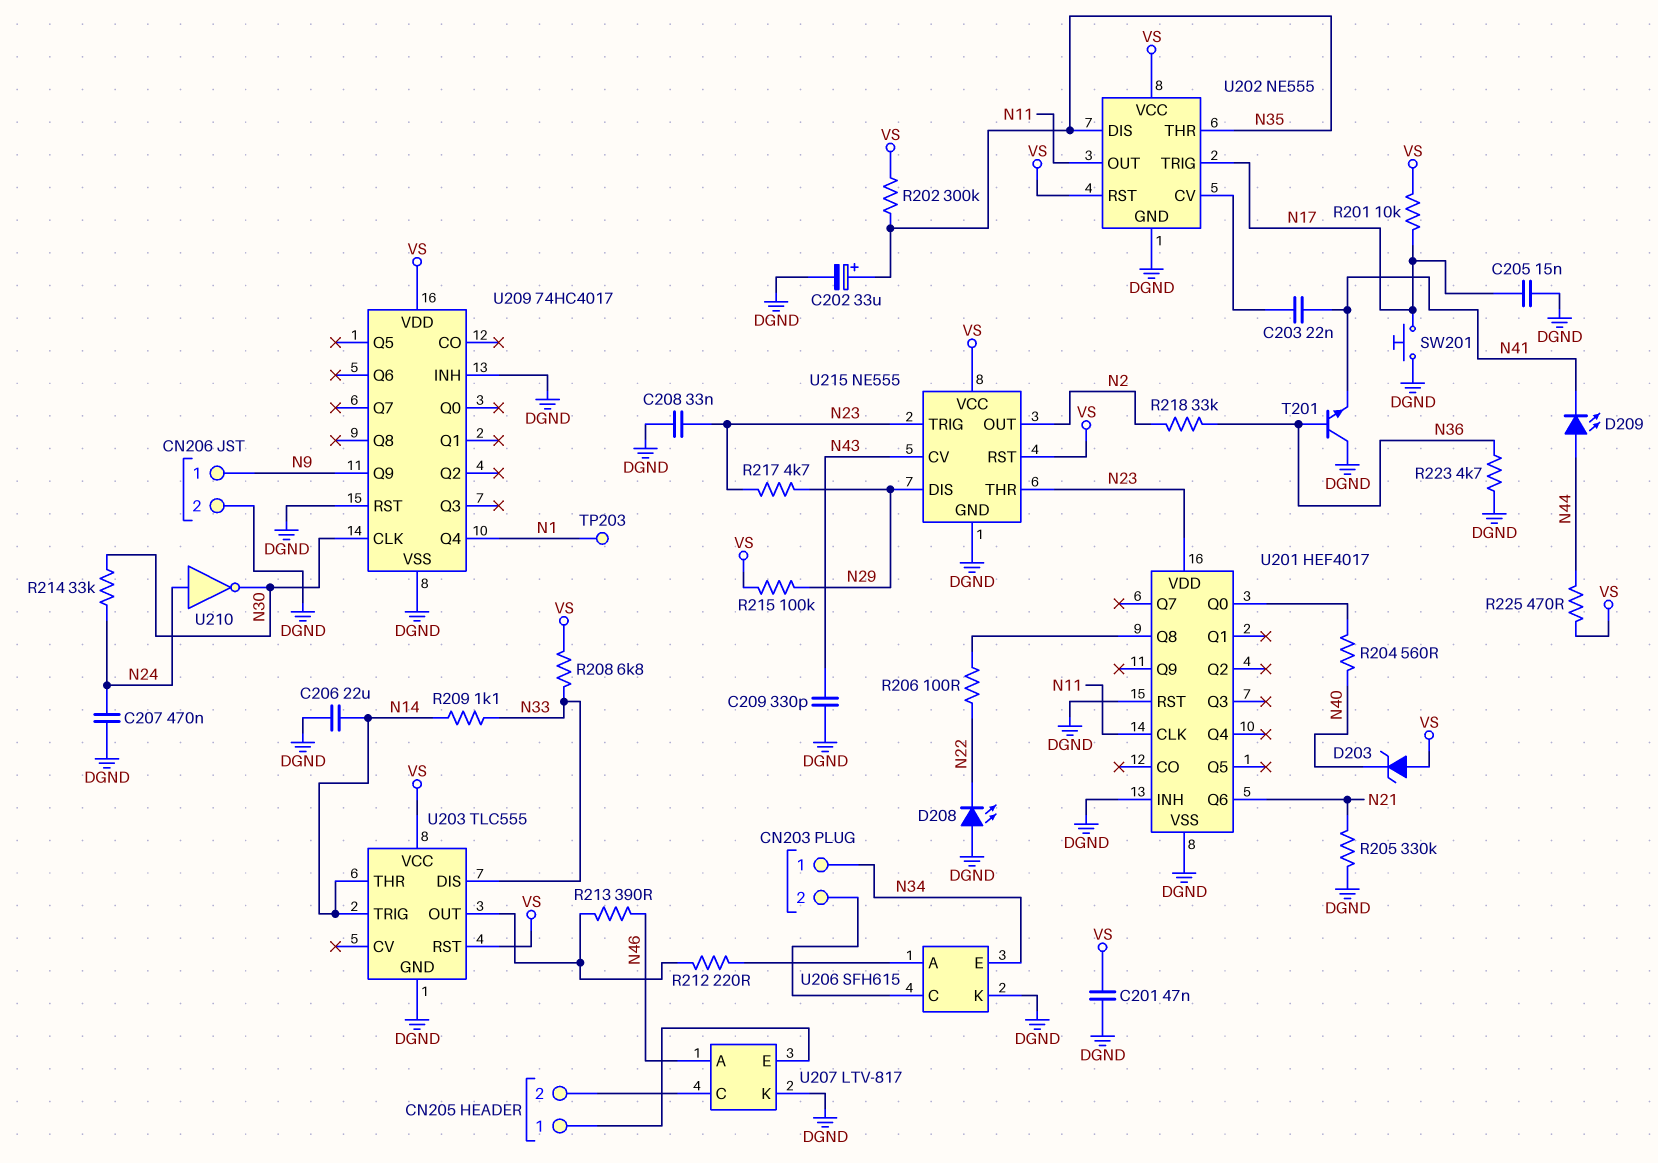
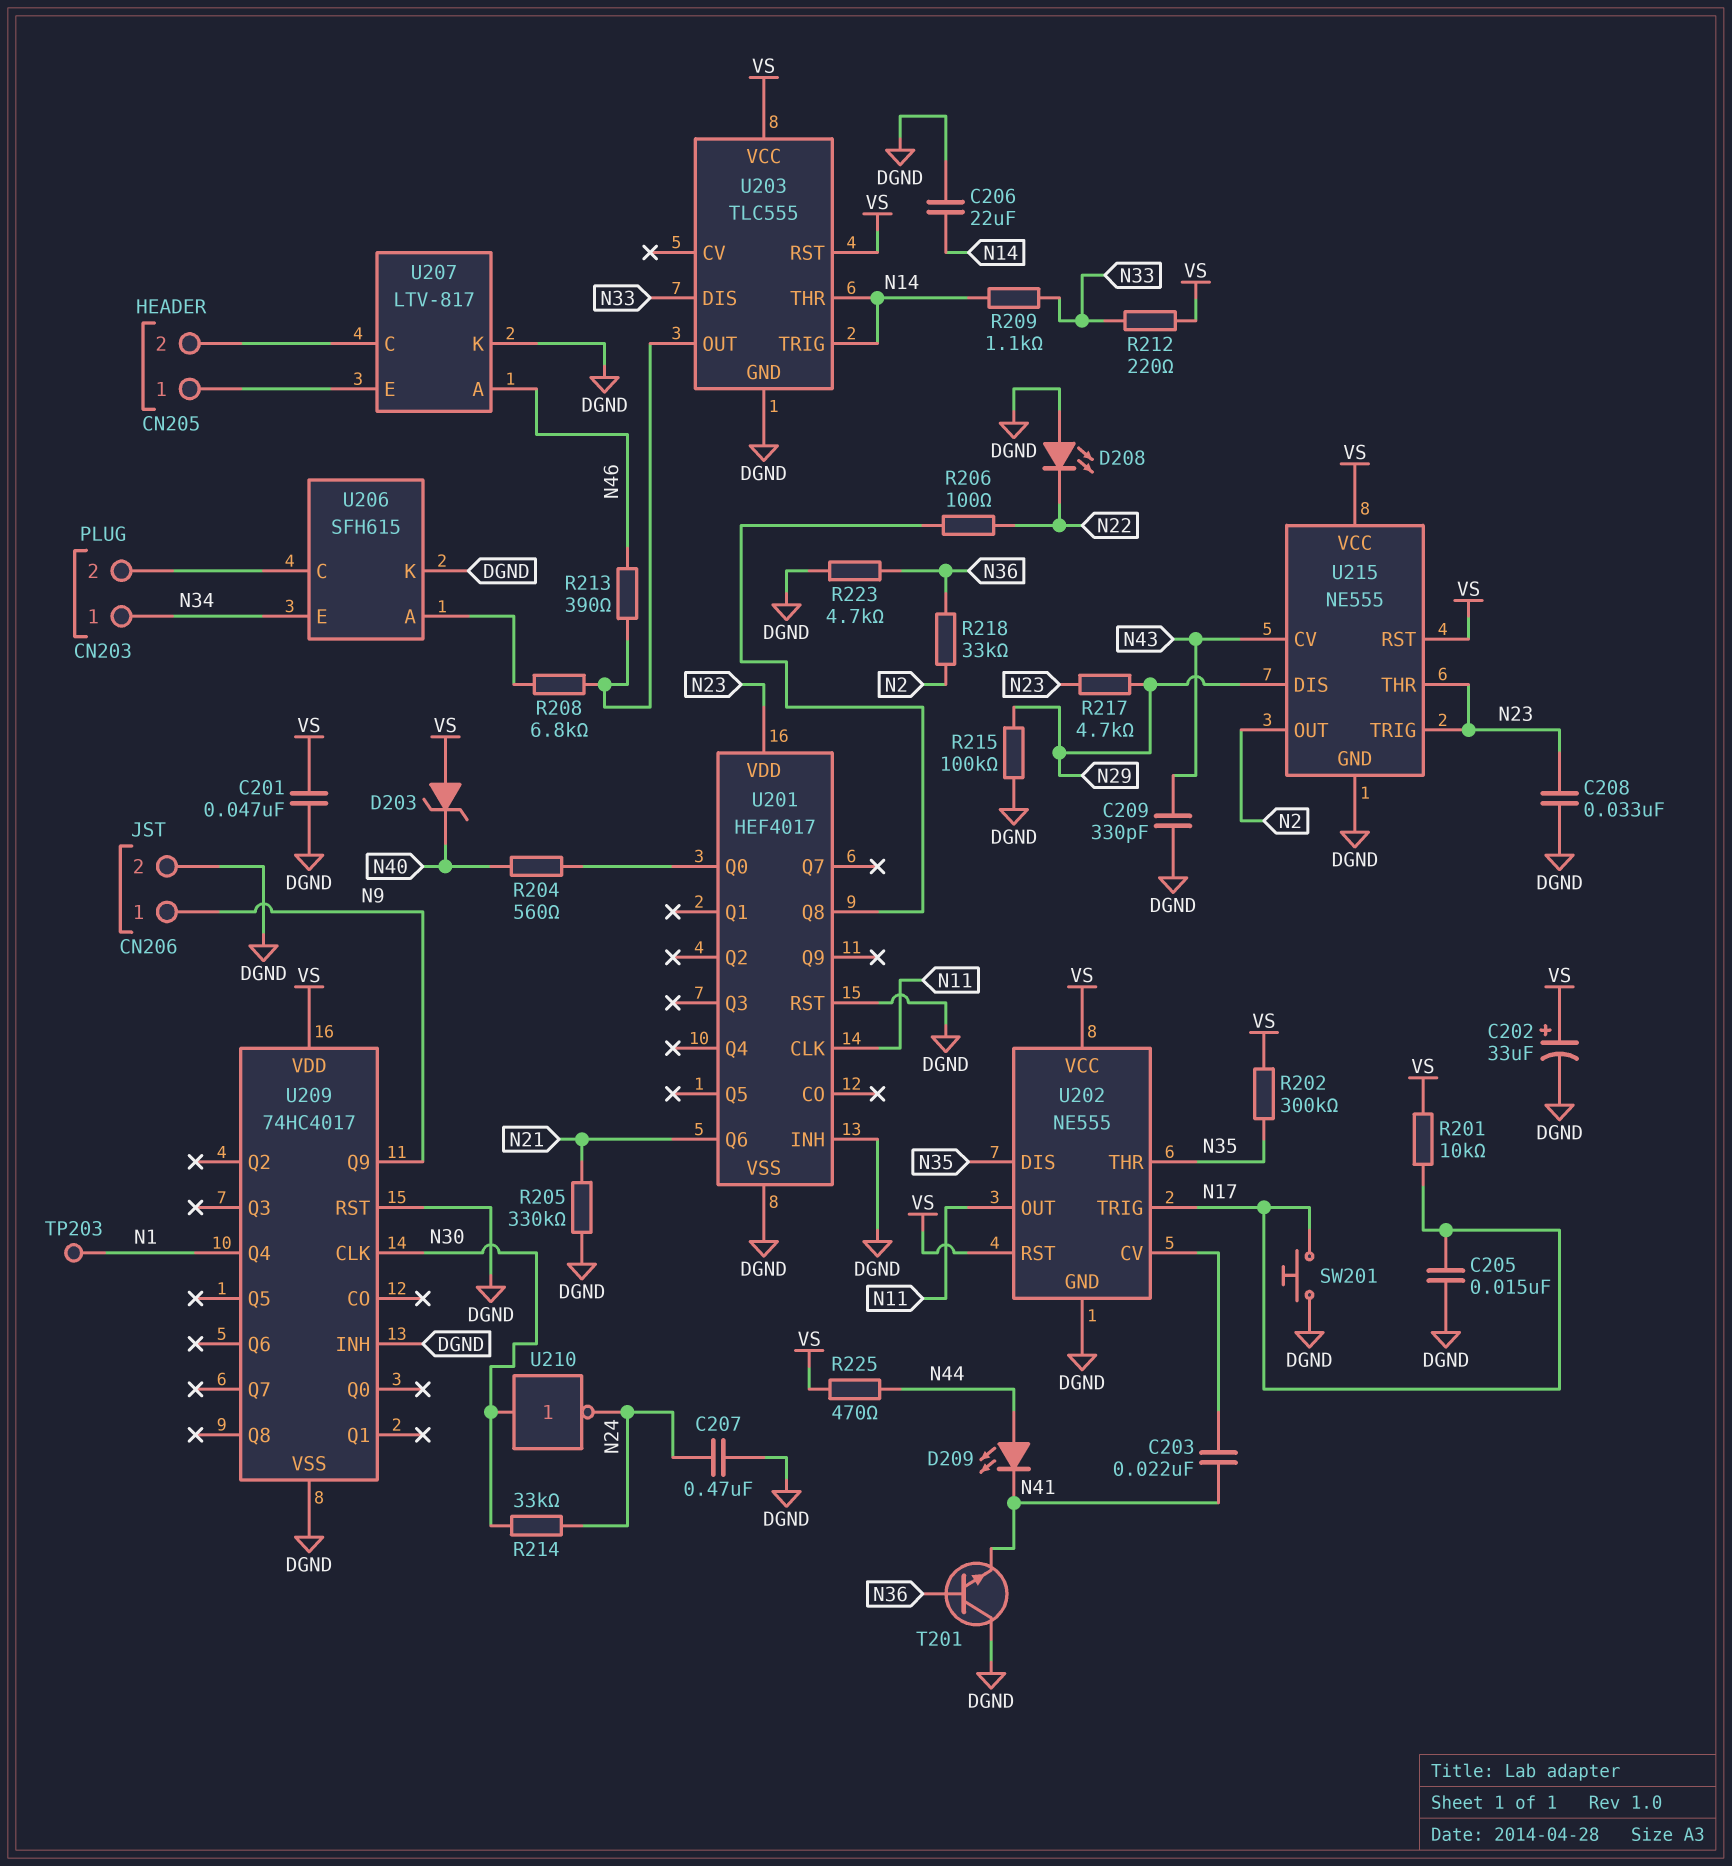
C202: 33uF (plus N35, minus DGND) -> 33uF (plus VS, minus DGND)
R208: 6.8k (N33, VS) -> 6.8k (U203/OUT, U206/A)
R212: 220 (U203/OUT, U206/A) -> 220 (N33, VS)
R215: 100k (N29, VS) -> 100k (DGND, N29)
U210: NOT (in N24, out N30) -> NOT (in N30, out N24)

